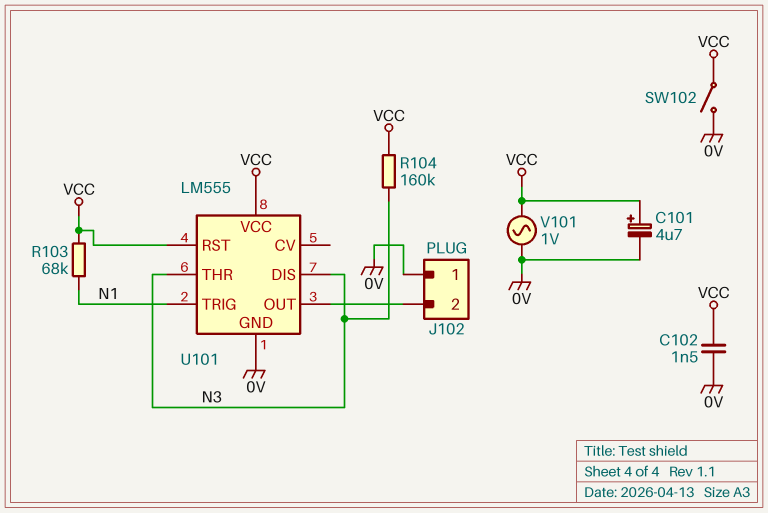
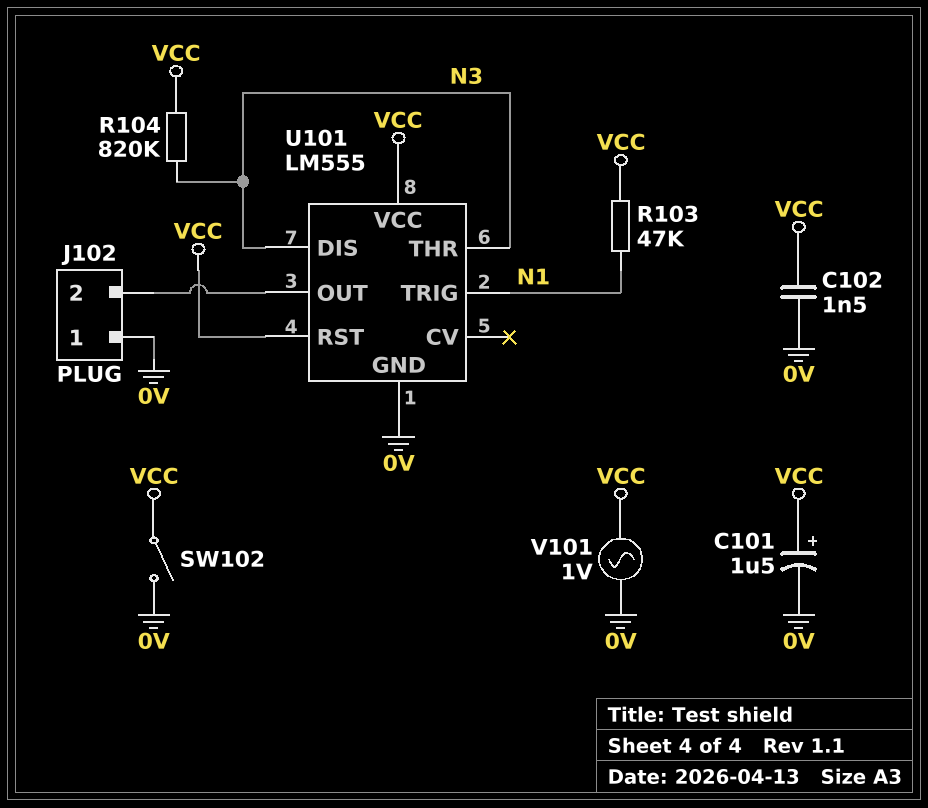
C101: 4.7uF (plus VCC, minus 0V) -> 1.5uF (plus VCC, minus 0V)
R103: 68k (N1, VCC) -> 47k (N1, VCC)
R104: 160k (N3, VCC) -> 820k (N3, VCC)

